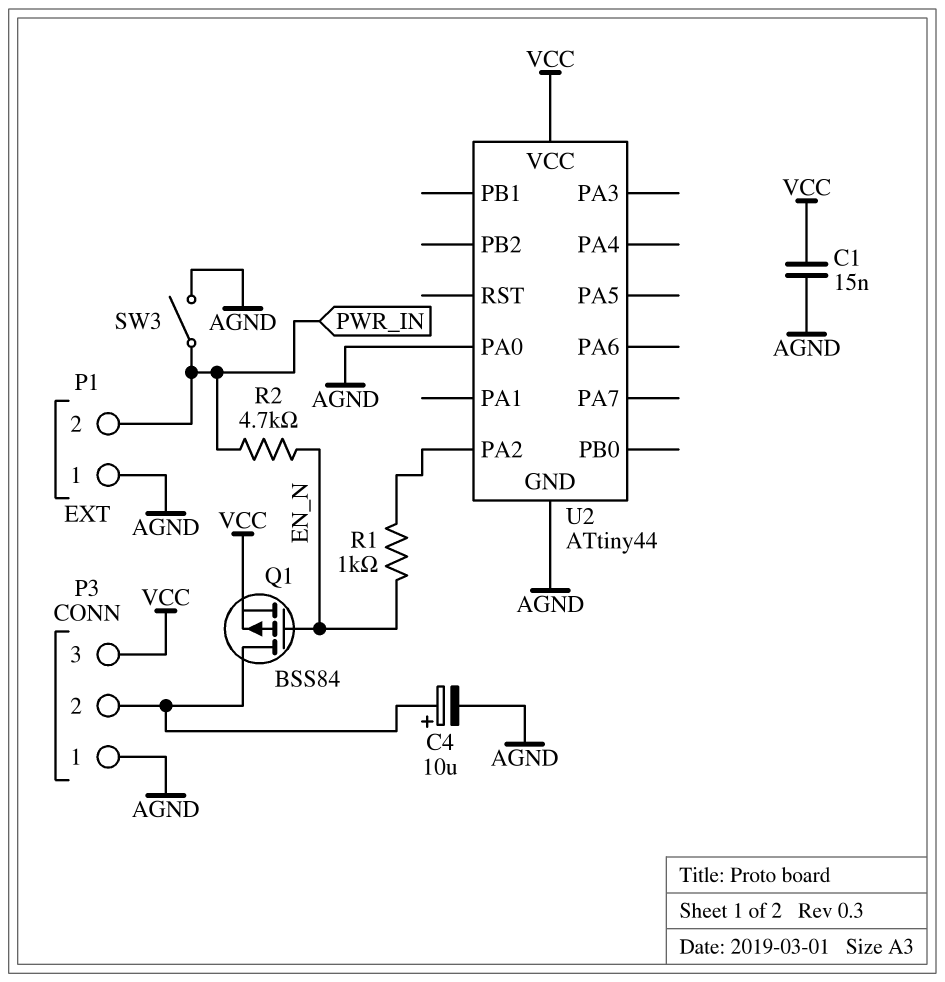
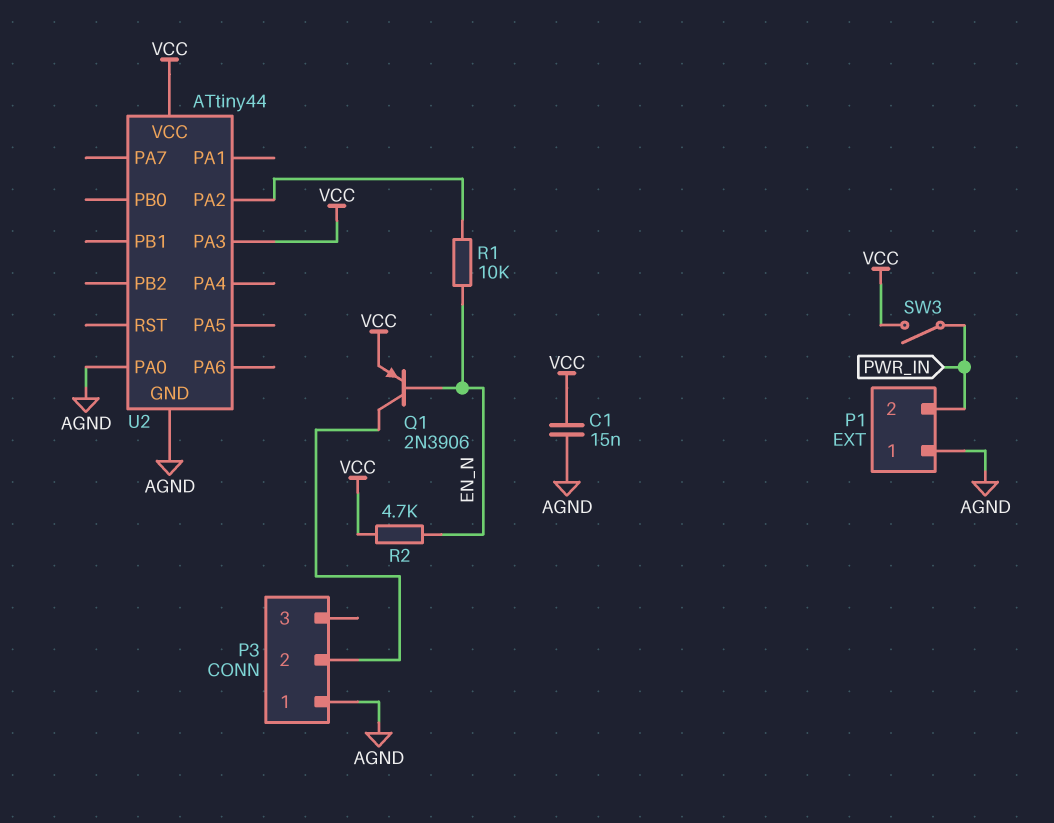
C4: 10uF (plus P3/2, minus AGND) -> none
P3 pin 3: VCC -> none
Q1: PMOS BSS84 (G EN_N, D P3/2, S VCC) -> PNP 2N3906 (B EN_N, C P3/2, E VCC)
R1: 1k (EN_N, U2/PA2) -> 10k (EN_N, U2/PA2)
R2: 4.7k (EN_N, PWR_IN) -> 4.7k (EN_N, VCC)
SW3: switch (AGND, PWR_IN) -> switch (PWR_IN, VCC)
U2 pin PA3: none -> VCC

